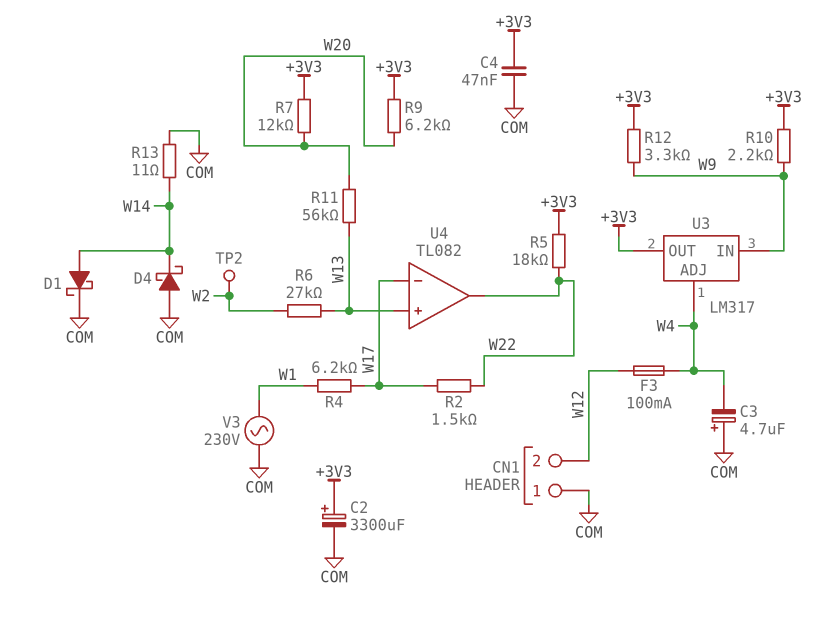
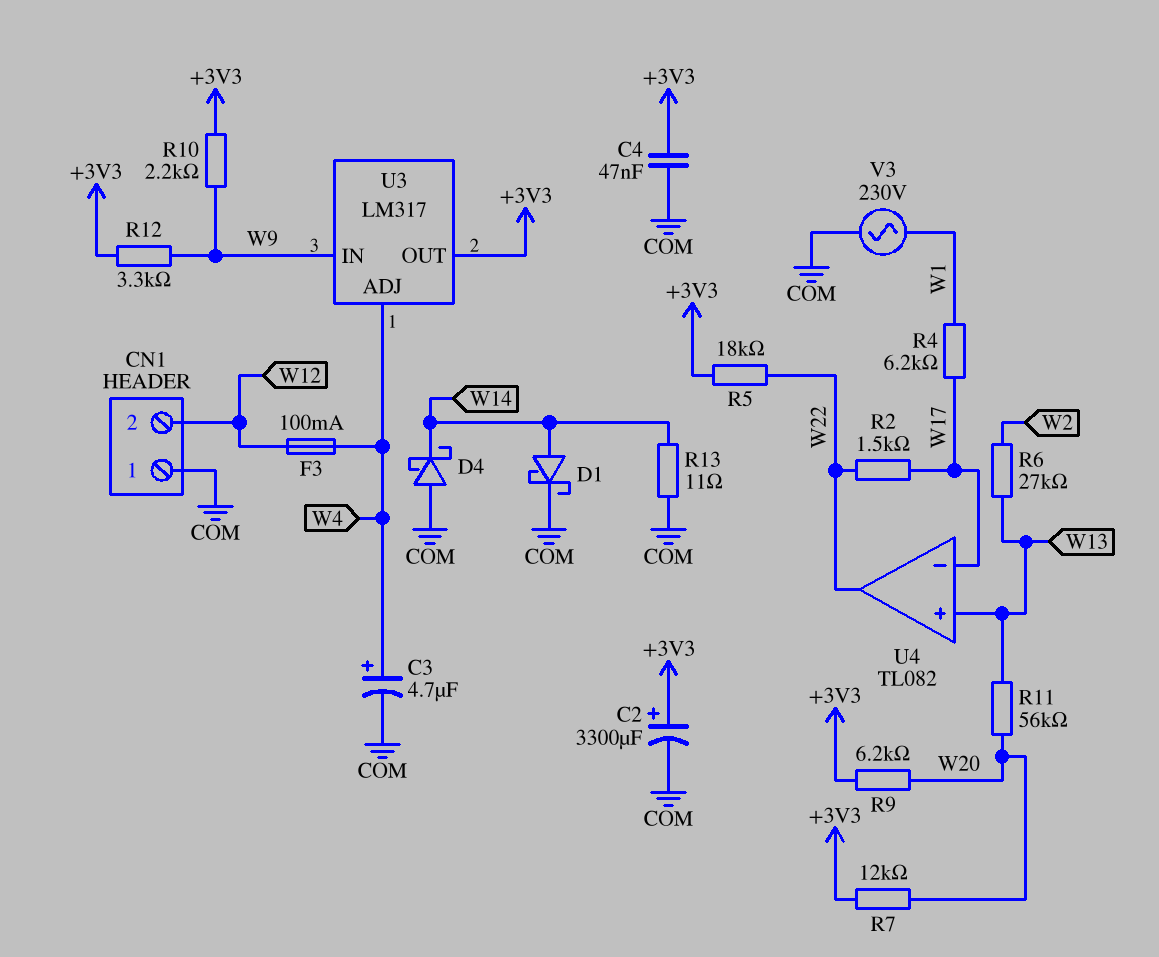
C3: 4.7uF (plus COM, minus W4) -> 4.7uF (plus W4, minus COM)
TP2: test point (W2) -> none

